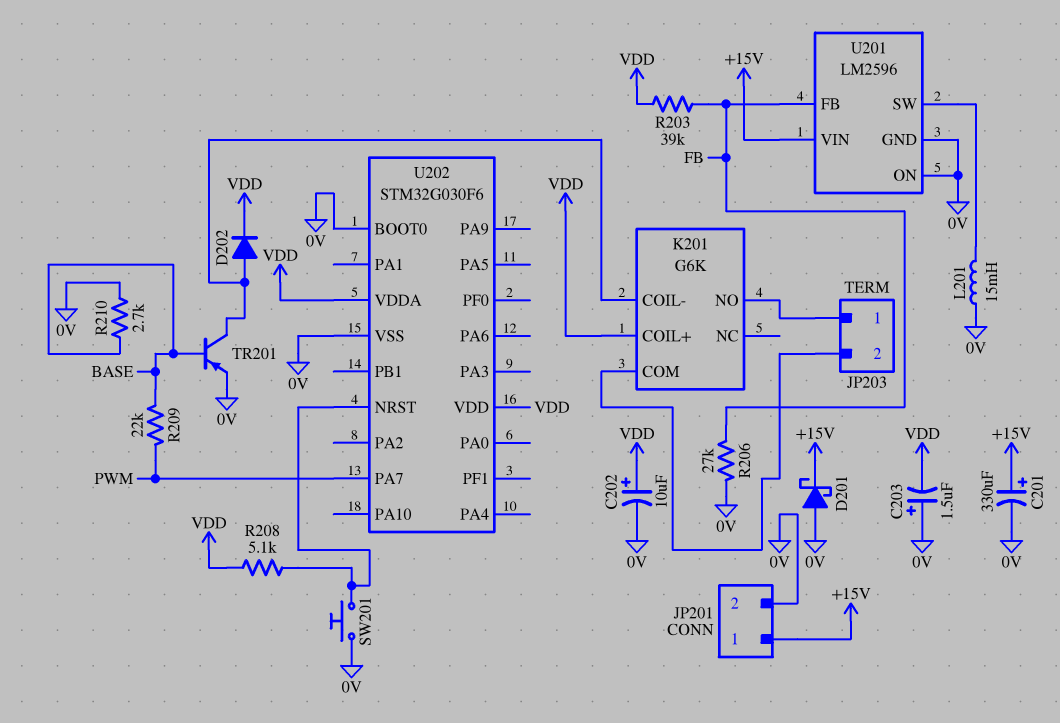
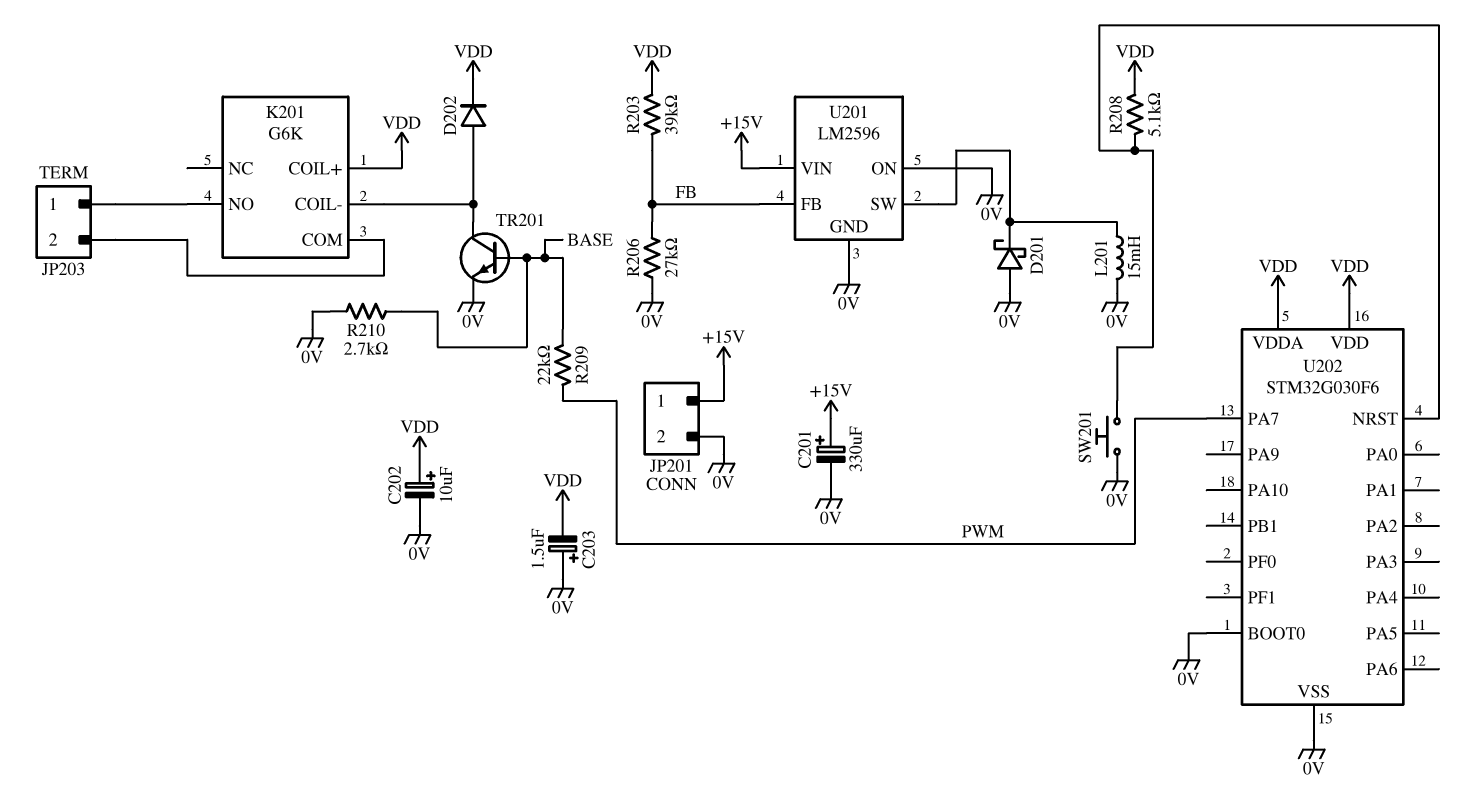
D201: schottky (A 0V, K +15V) -> schottky (A 0V, K U201/SW)
TR201: PNP (B BASE, C K201/COIL-, E 0V) -> NPN (B BASE, C K201/COIL-, E 0V)

